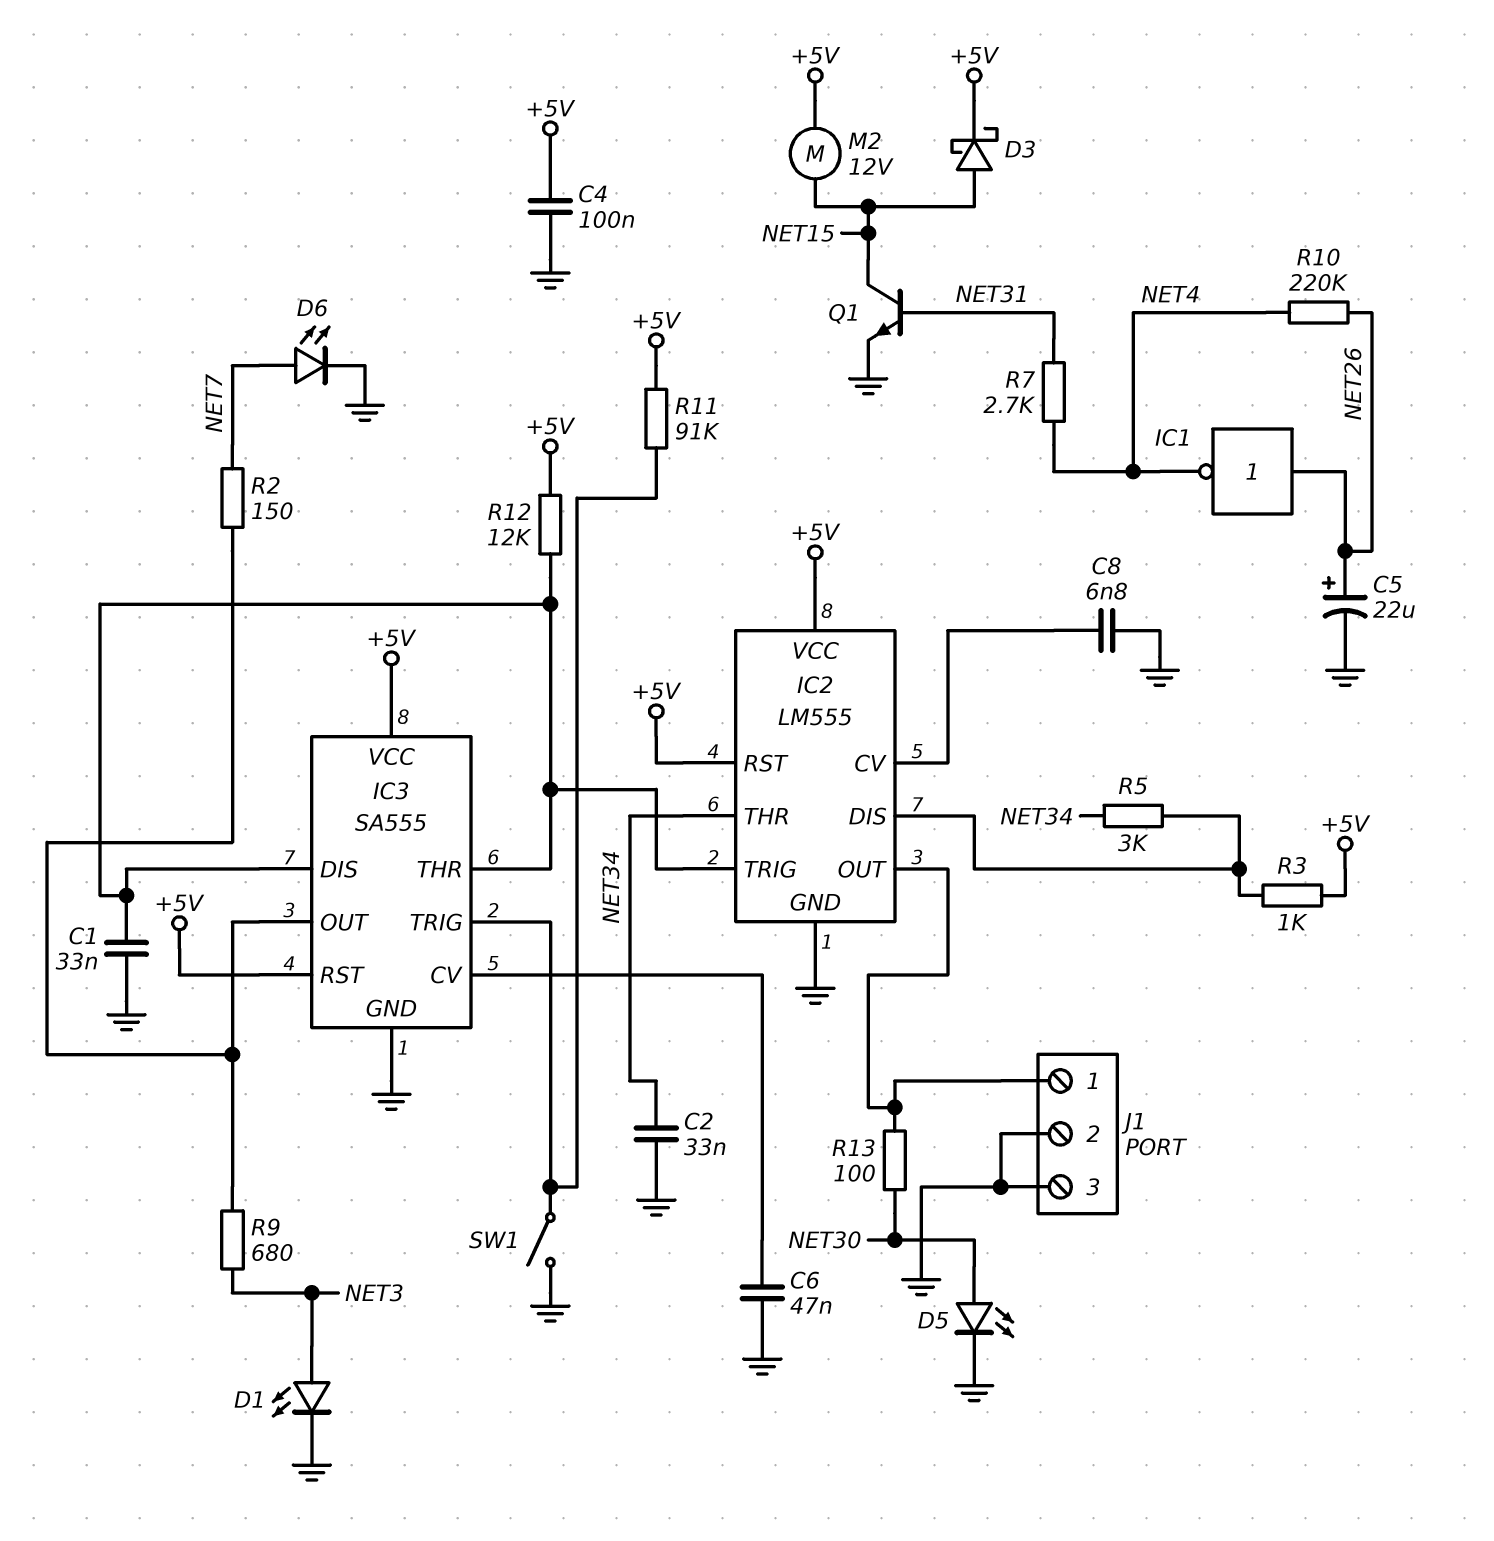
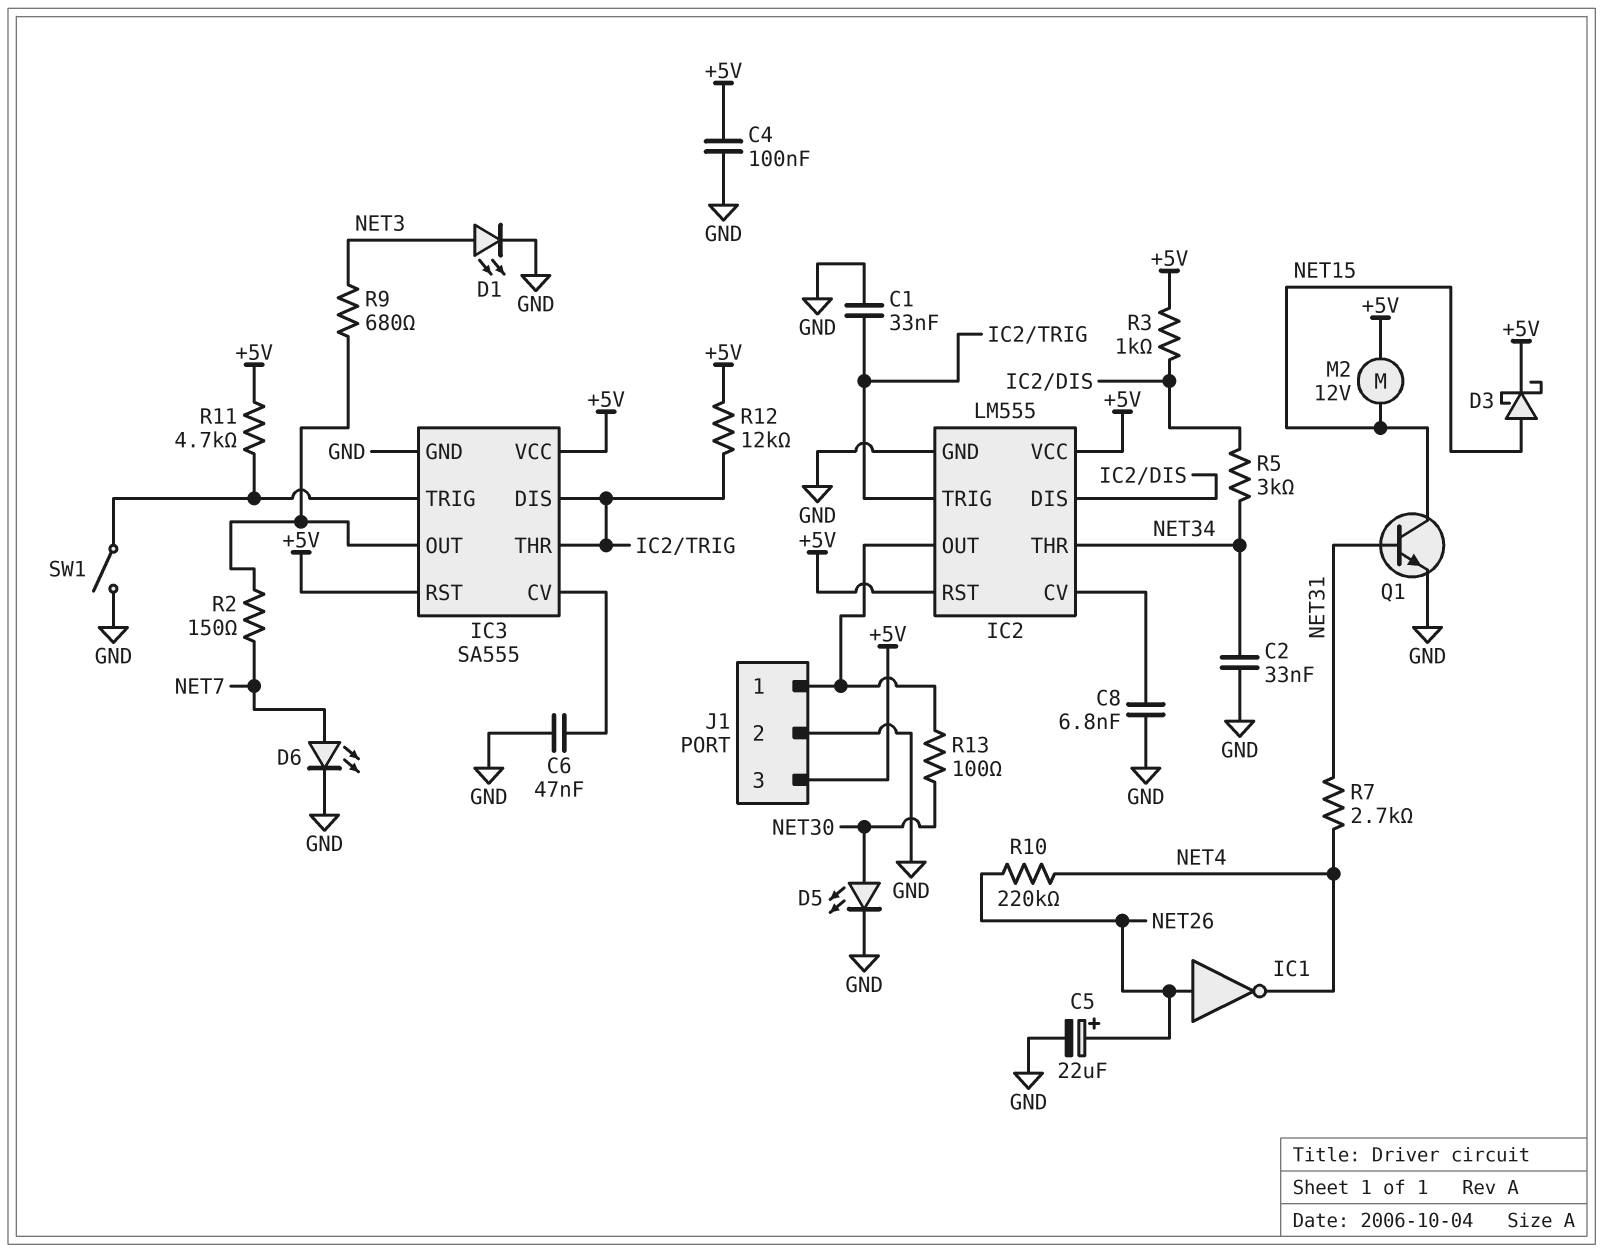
J1 pin 3: GND -> +5V
R11: 91k (+5V, IC3/TRIG) -> 4.7k (+5V, IC3/TRIG)

